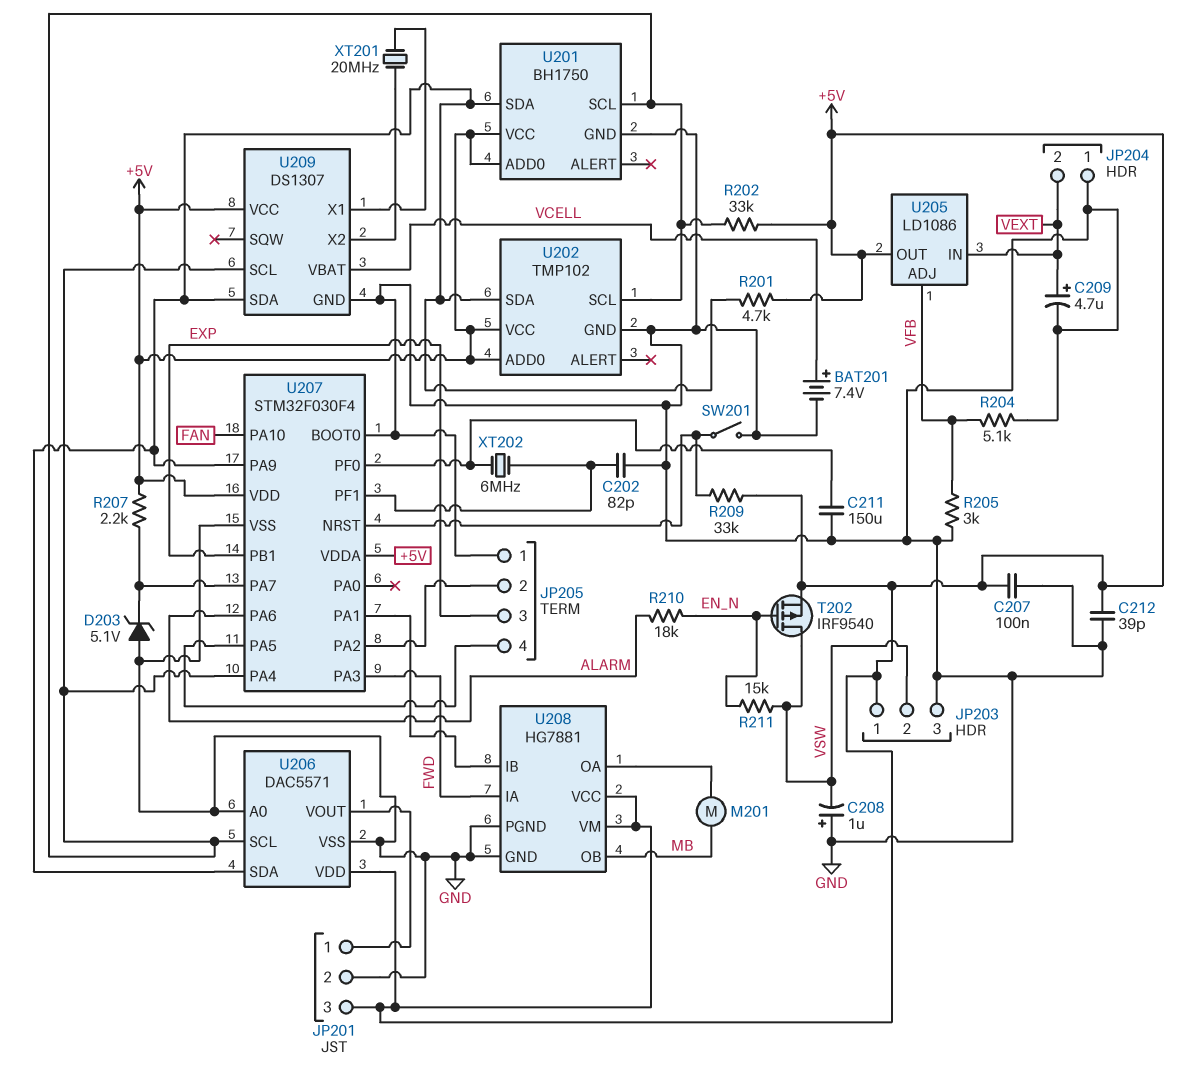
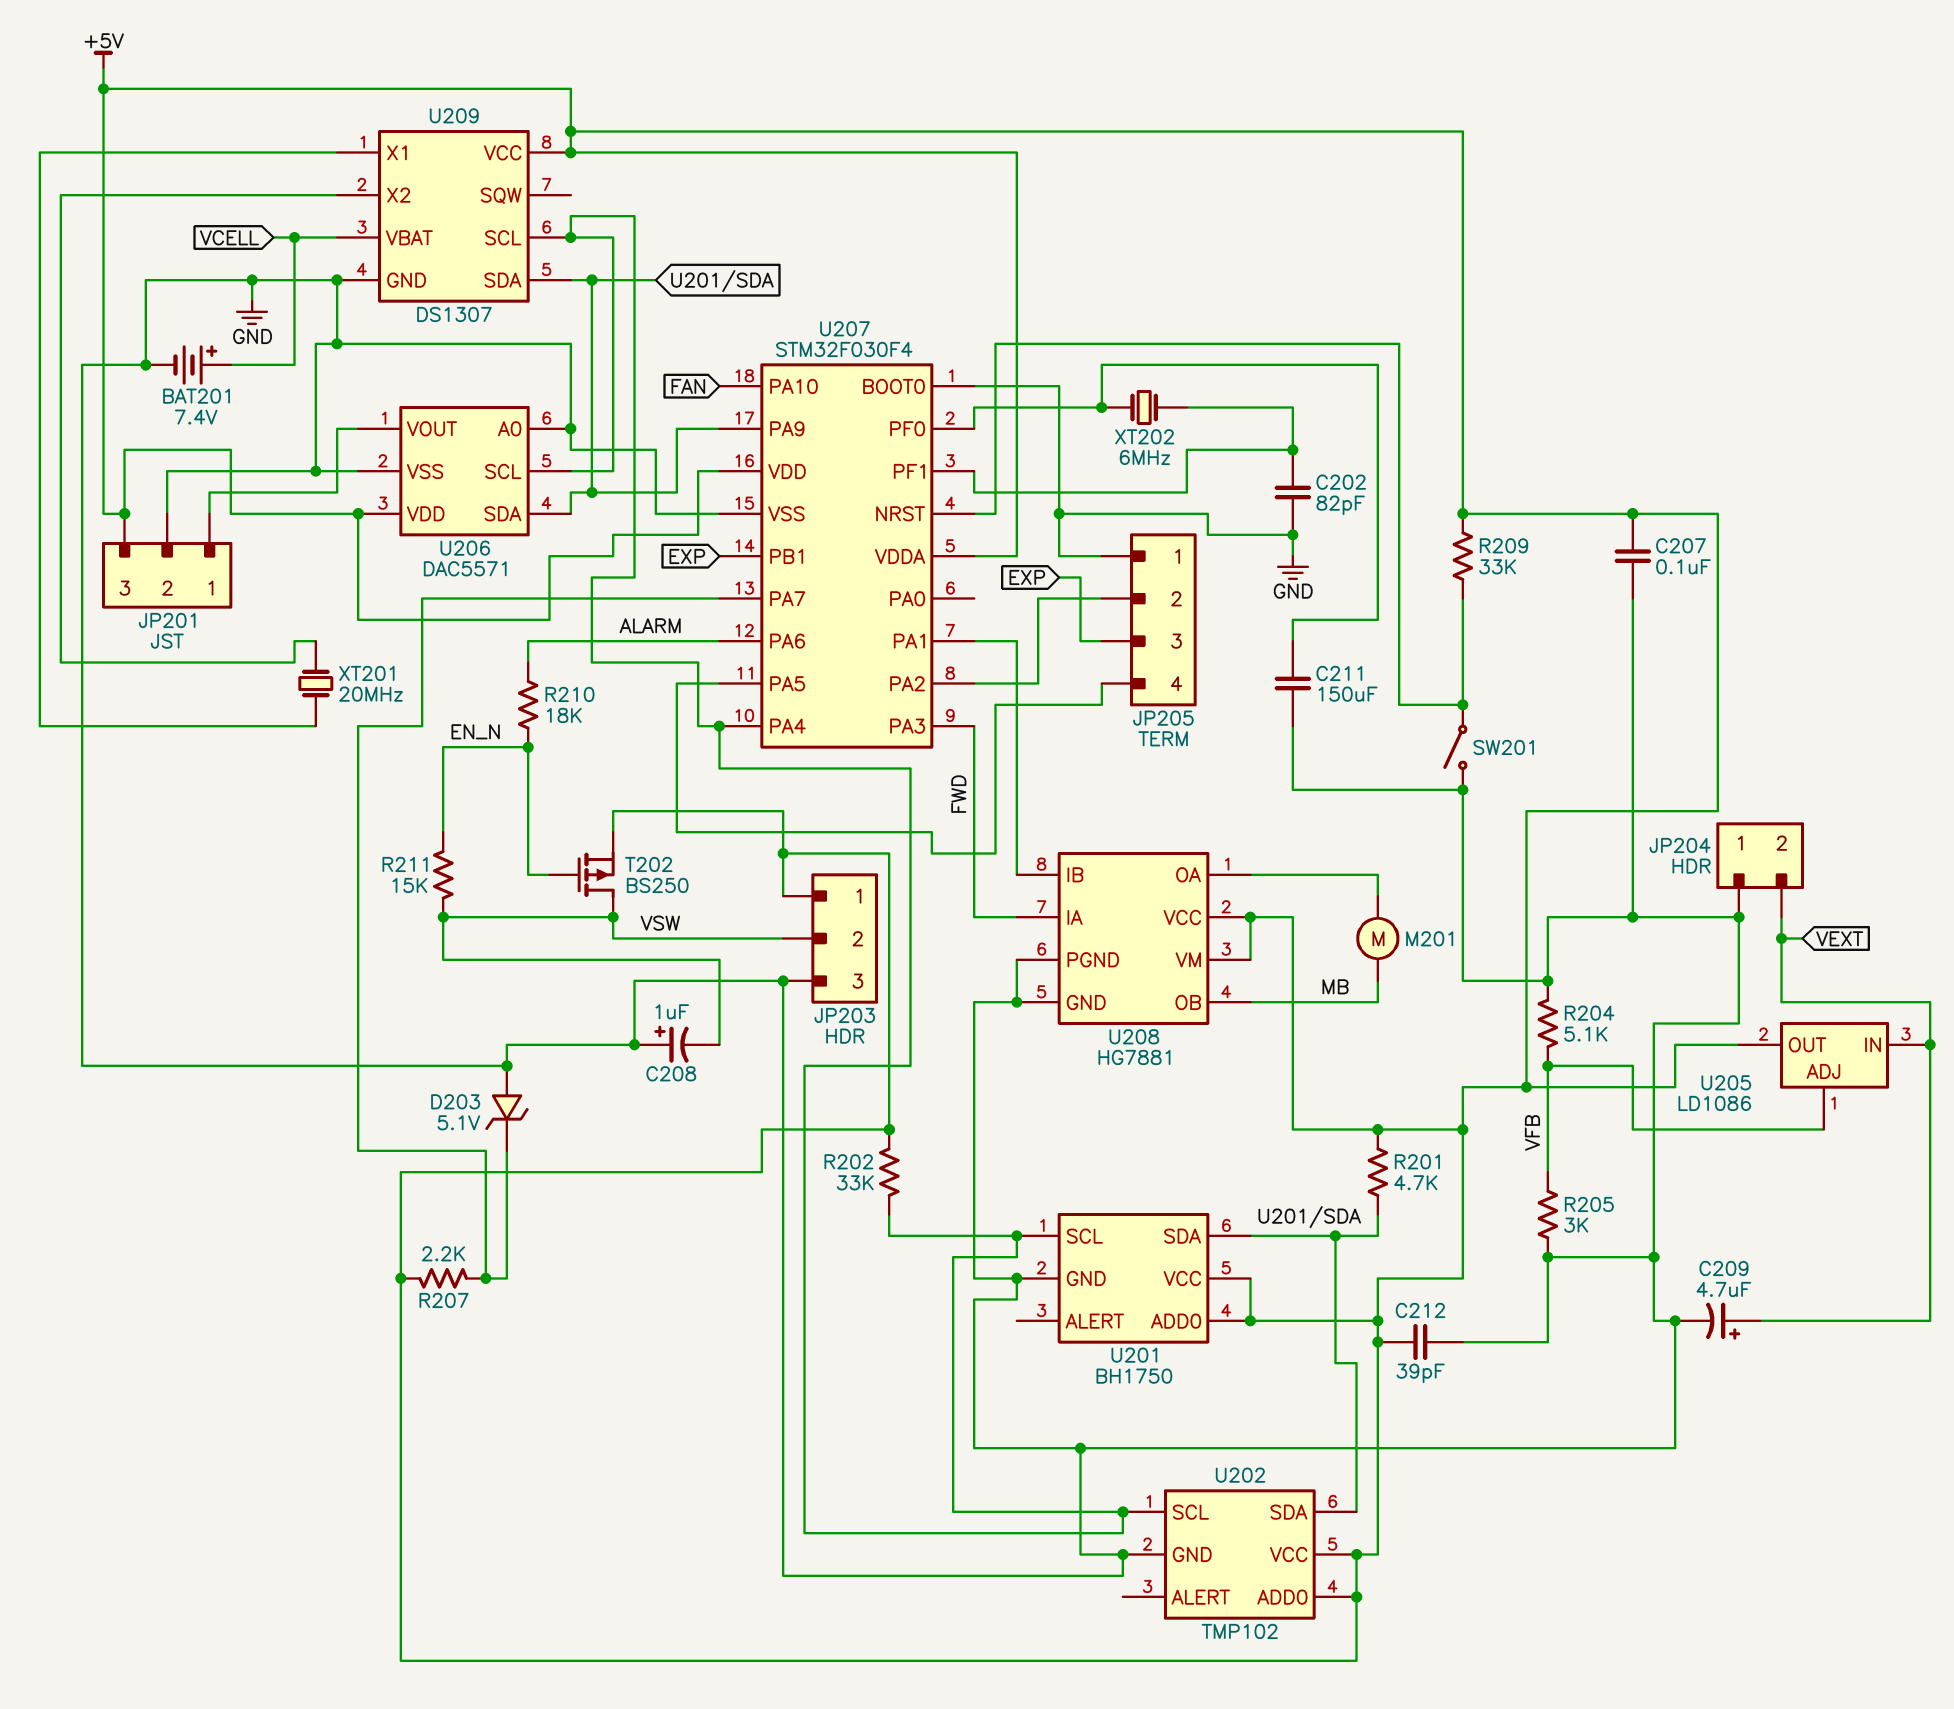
T202: PMOS IRF9540 (G EN_N, D VSW, S +5V) -> PMOS BS250 (G EN_N, D VSW, S +5V)

